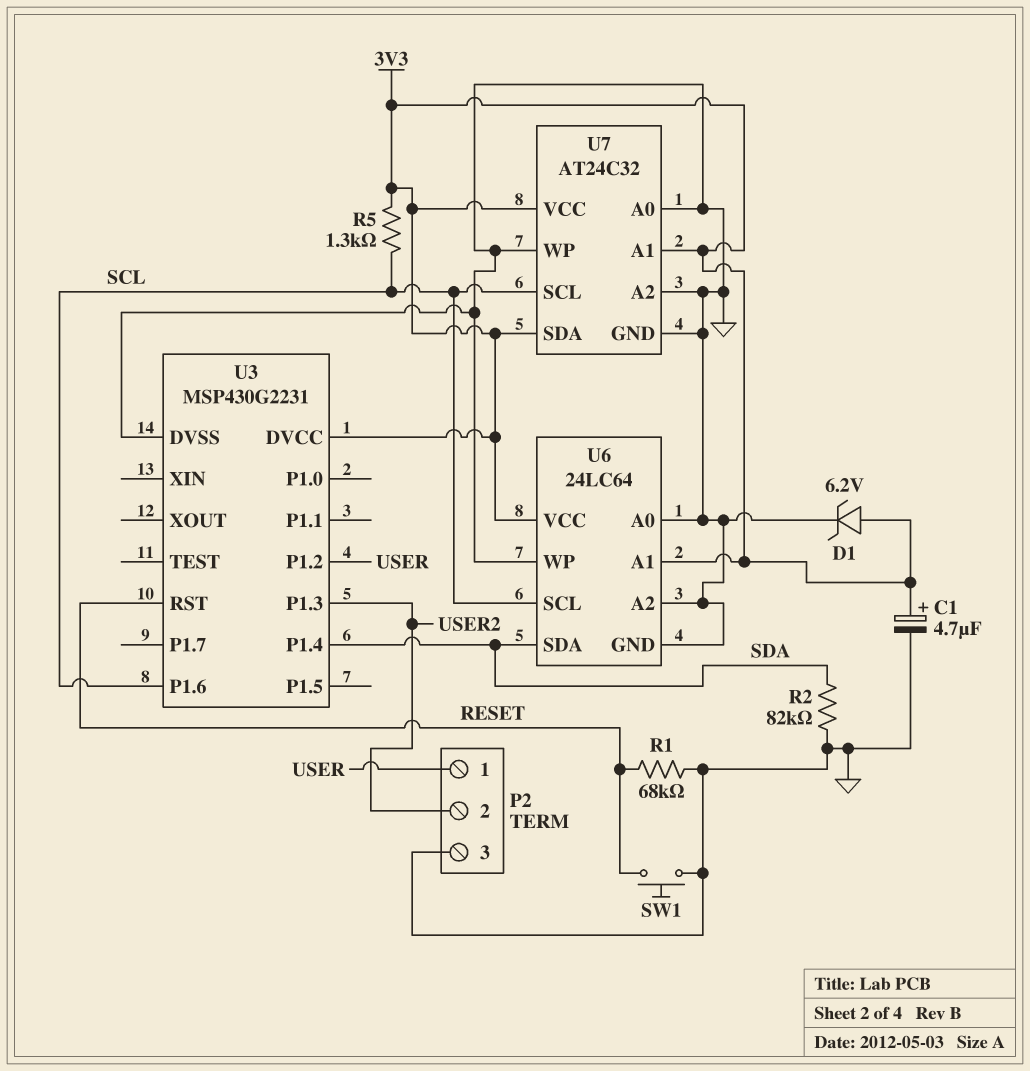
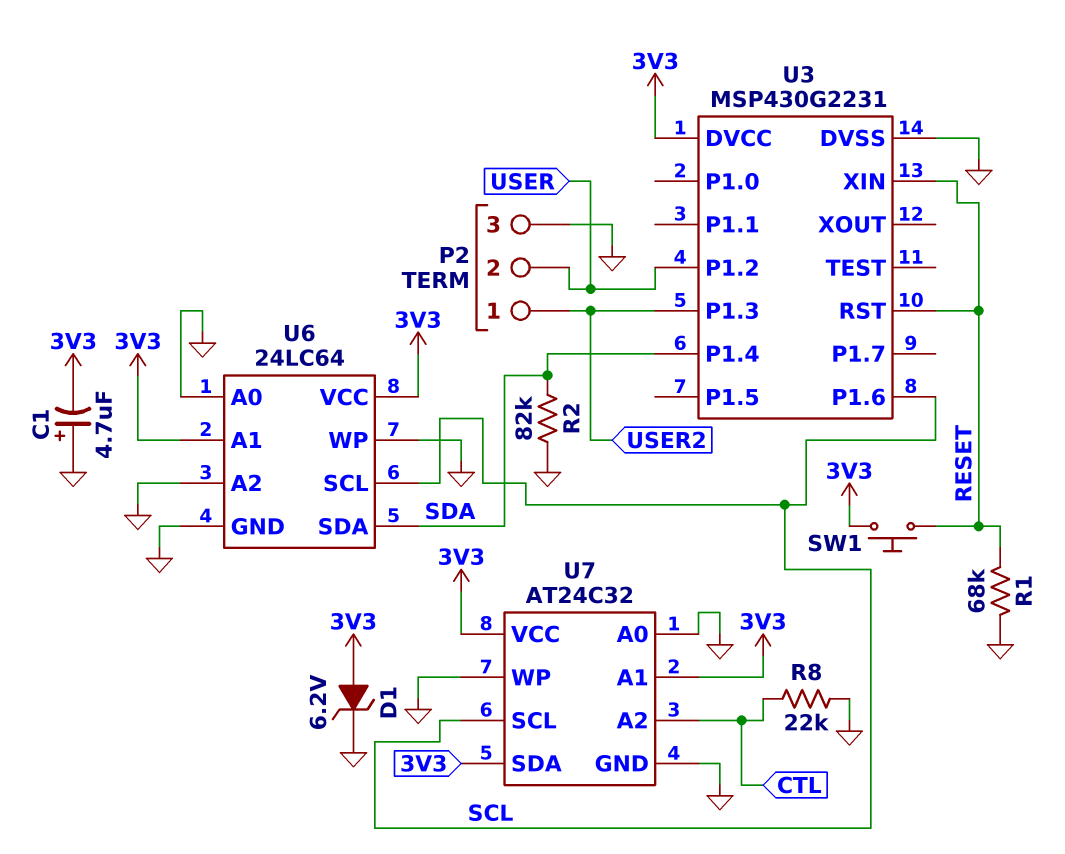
C1: 4.7uF (plus 3V3, minus GND) -> 4.7uF (plus GND, minus 3V3)
P2 pin 1: USER -> USER2
P2 pin 2: USER2 -> USER
R5: 1.3k (3V3, SCL) -> none
R8: none -> 22k (CTL, GND)
SW1: button (GND, RESET) -> button (3V3, RESET)
U3 pin XIN: none -> RESET
U7 pin A2: GND -> CTL

